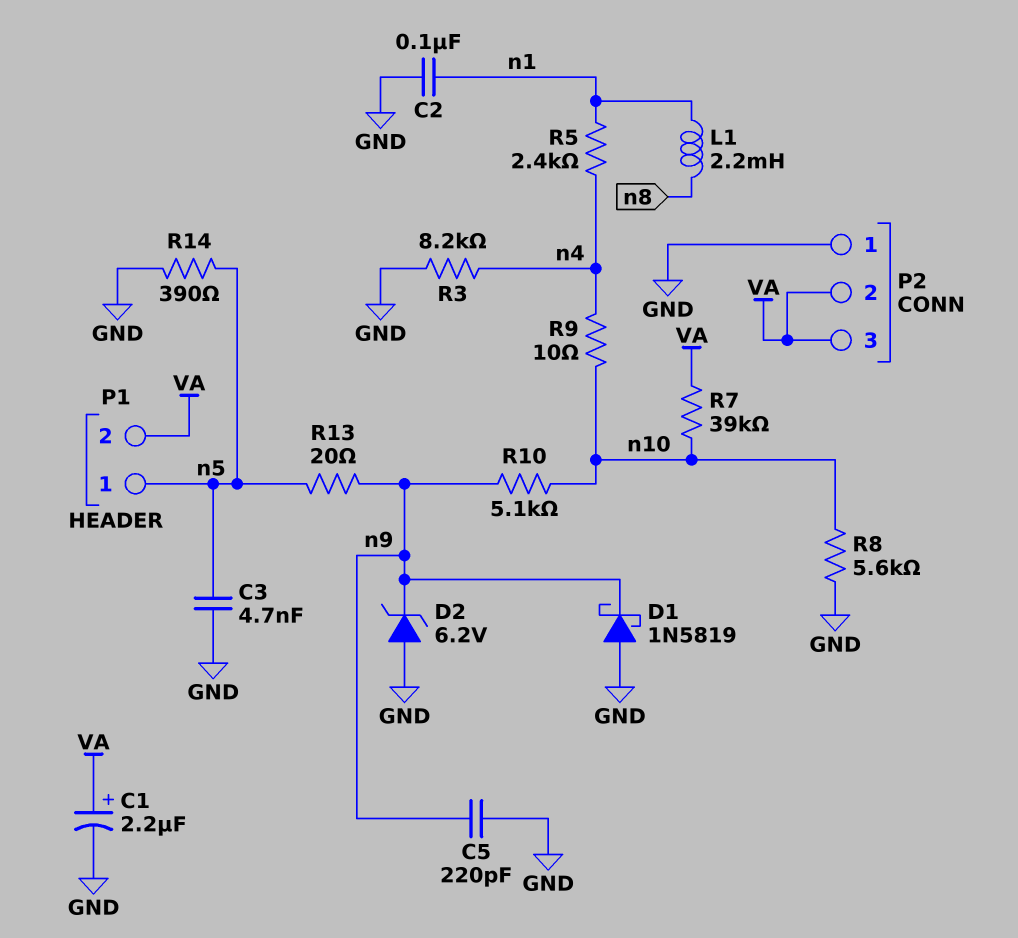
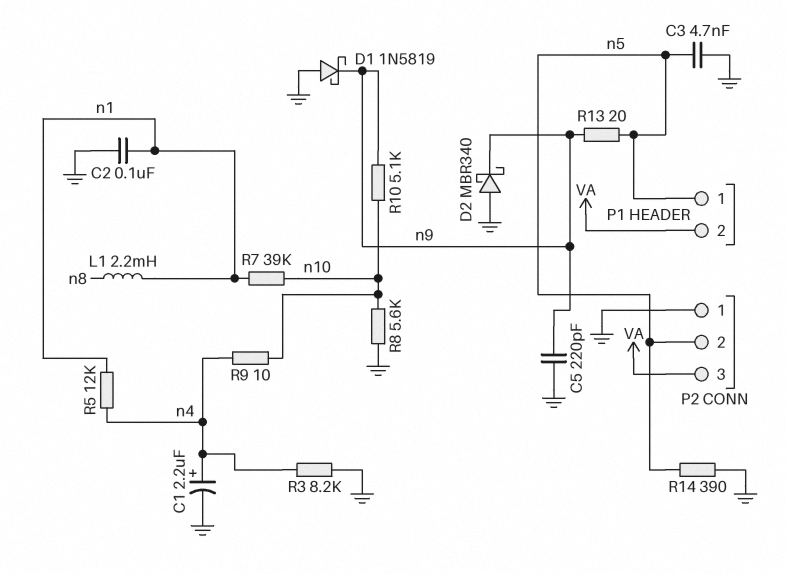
C1: 2.2uF (plus VA, minus GND) -> 2.2uF (plus n4, minus GND)
D2: zener 6.2V (A GND, K n9) -> schottky MBR340 (A GND, K n9)
P2 pin 2: VA -> n5
R5: 2.4k (n1, n4) -> 12k (n1, n4)
R7: 39k (VA, n10) -> 39k (n1, n10)

